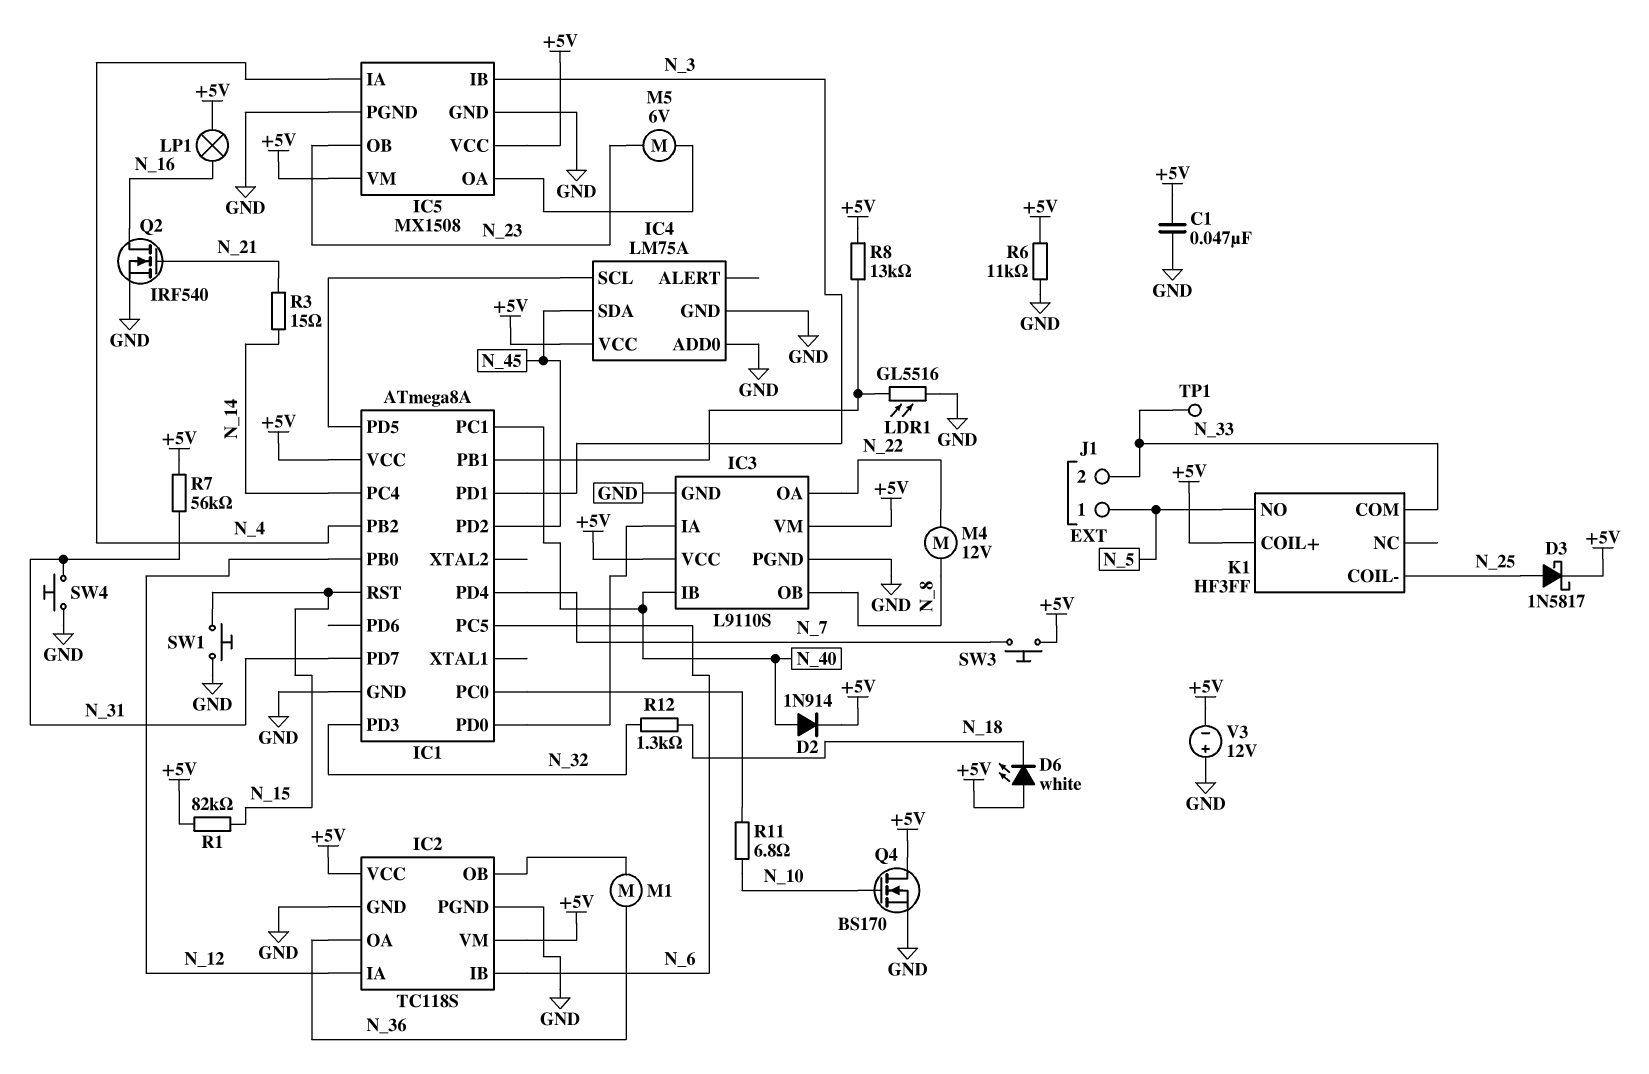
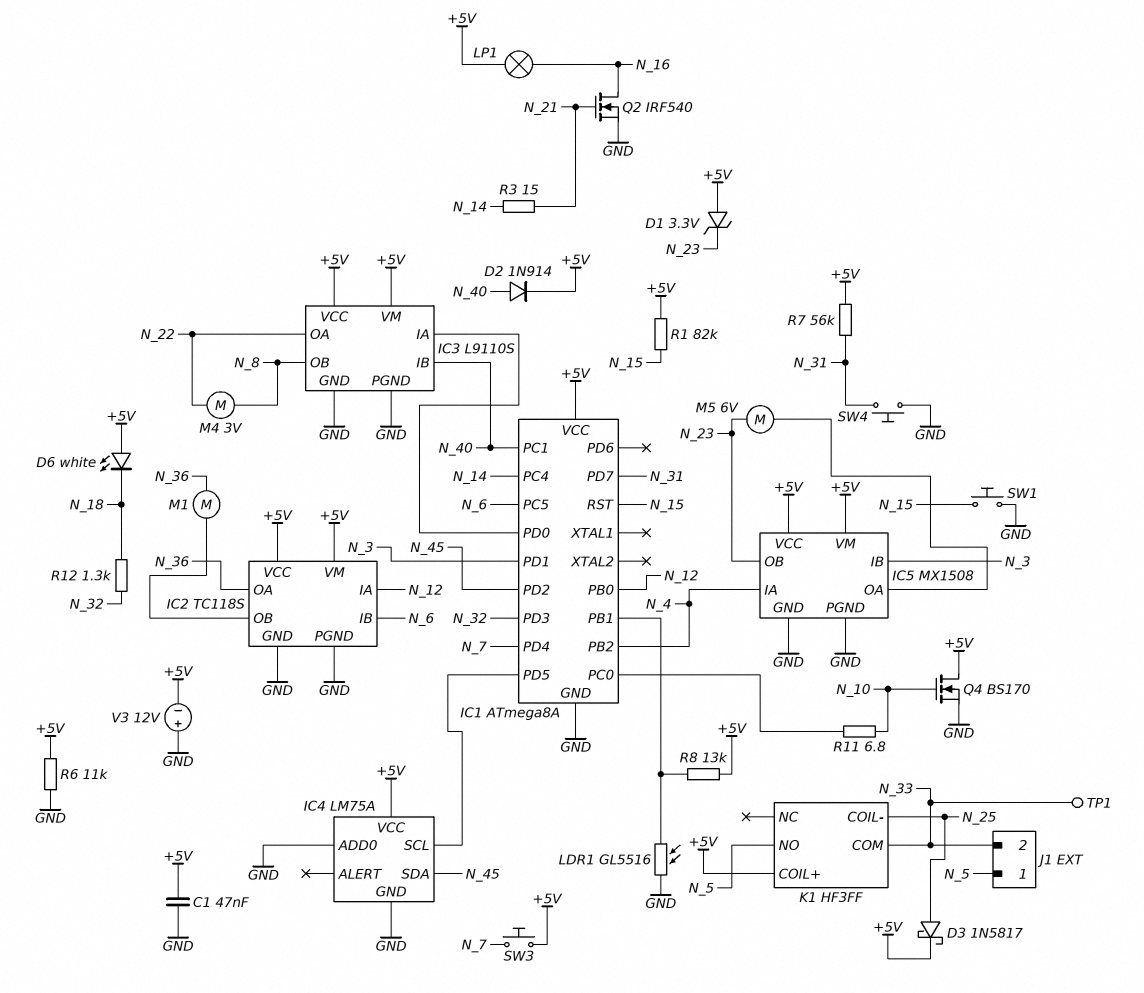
D1: none -> zener 3.3V (A +5V, K N_23)
M4: motor 12V (N_8, N_22) -> motor 3V (N_8, N_22)

